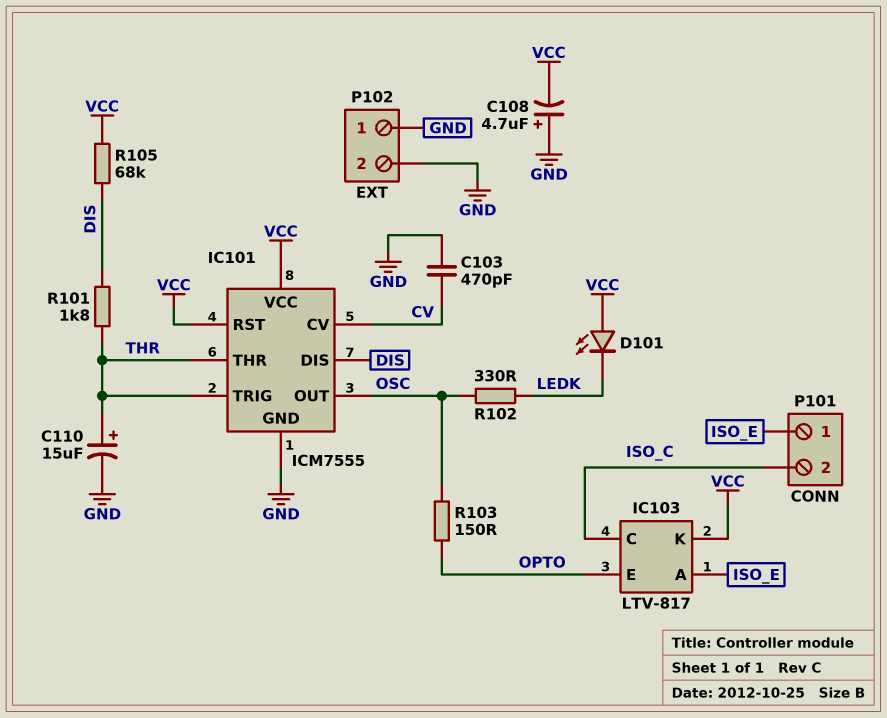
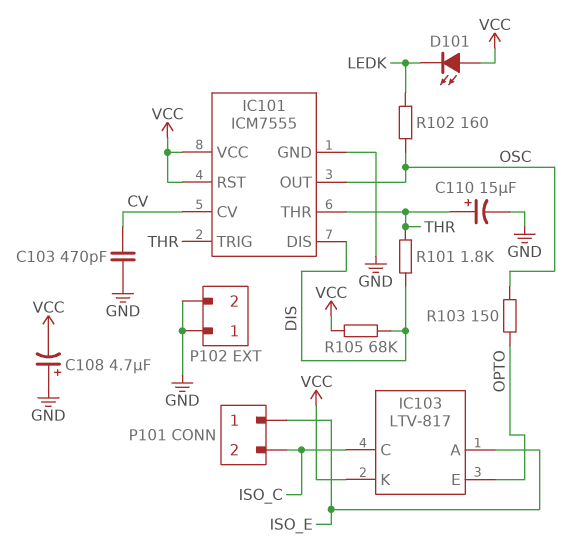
R102: 330 (LEDK, OSC) -> 160 (LEDK, OSC)

